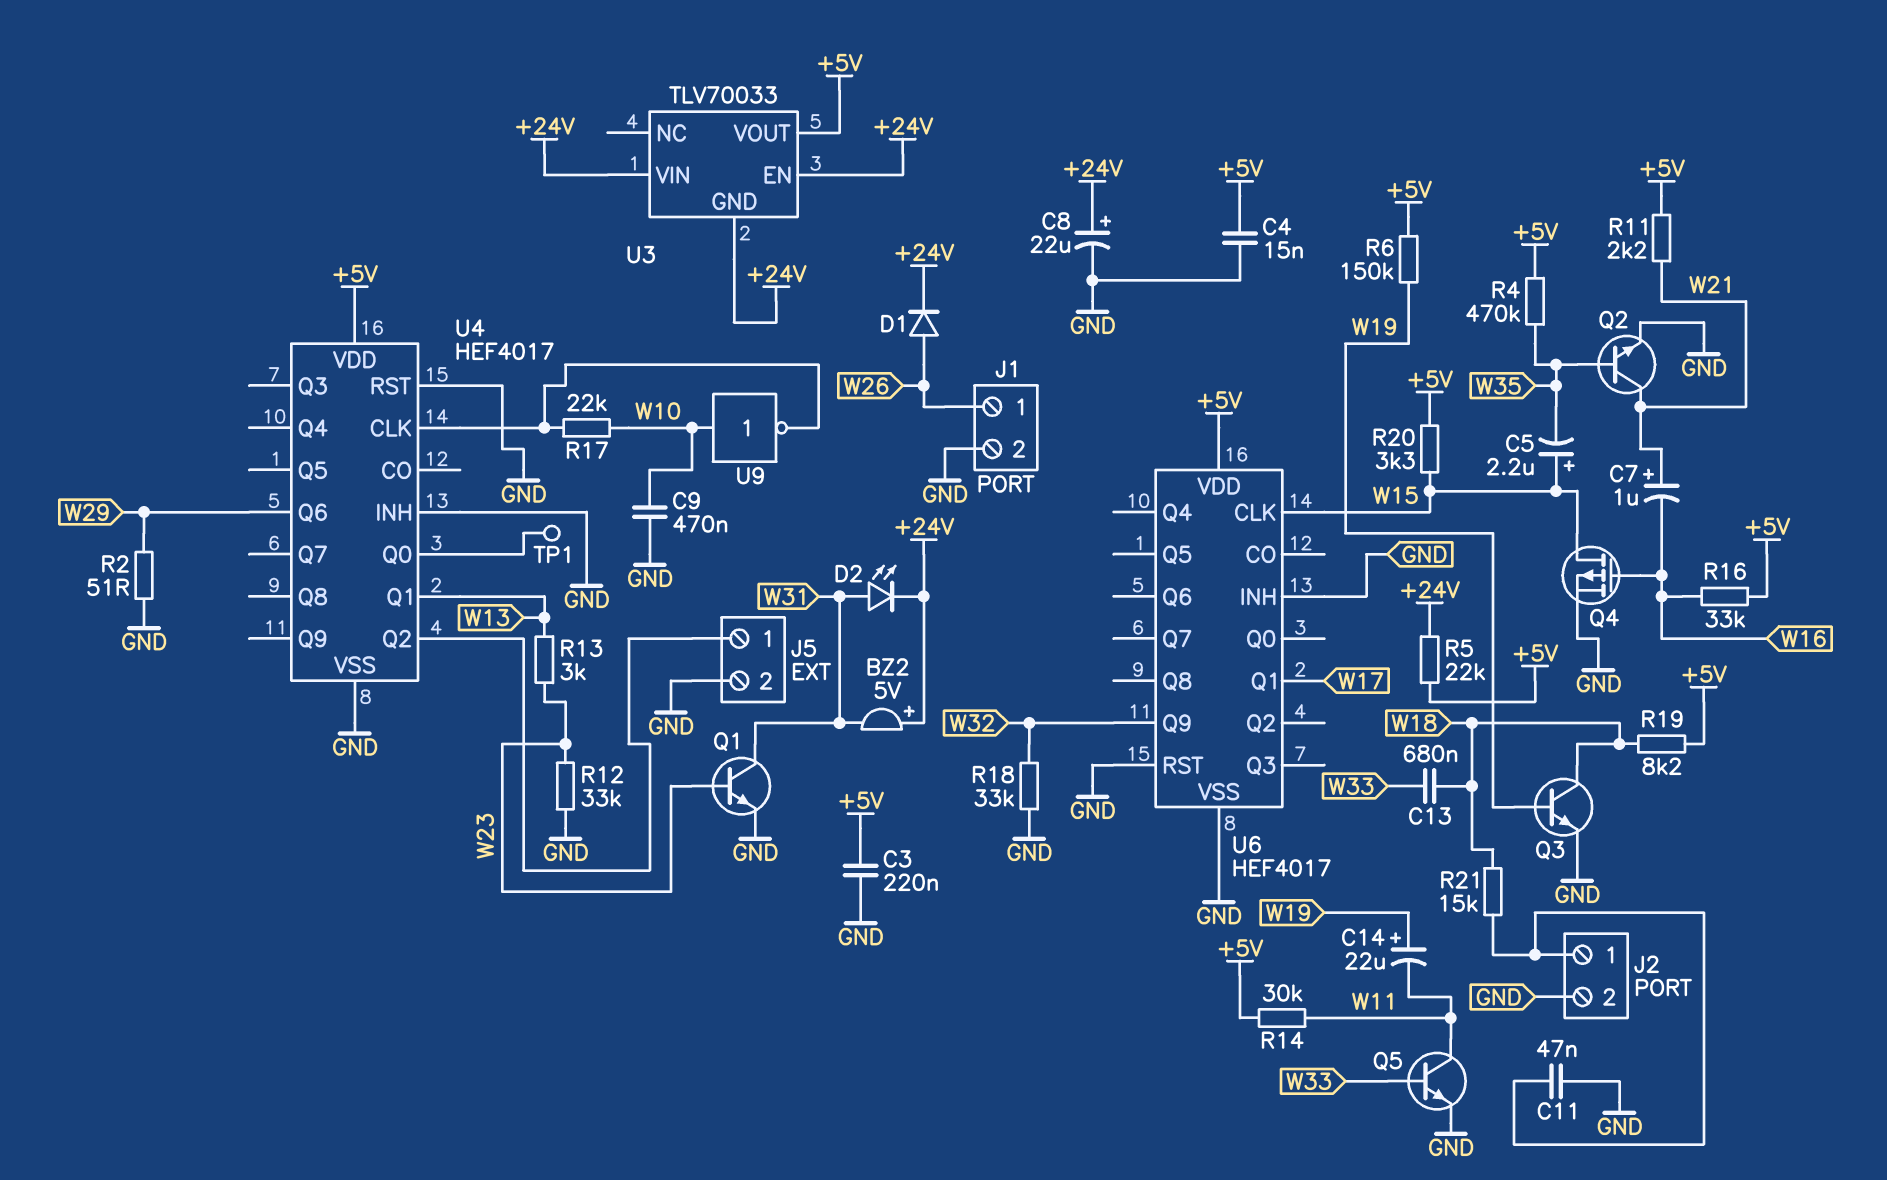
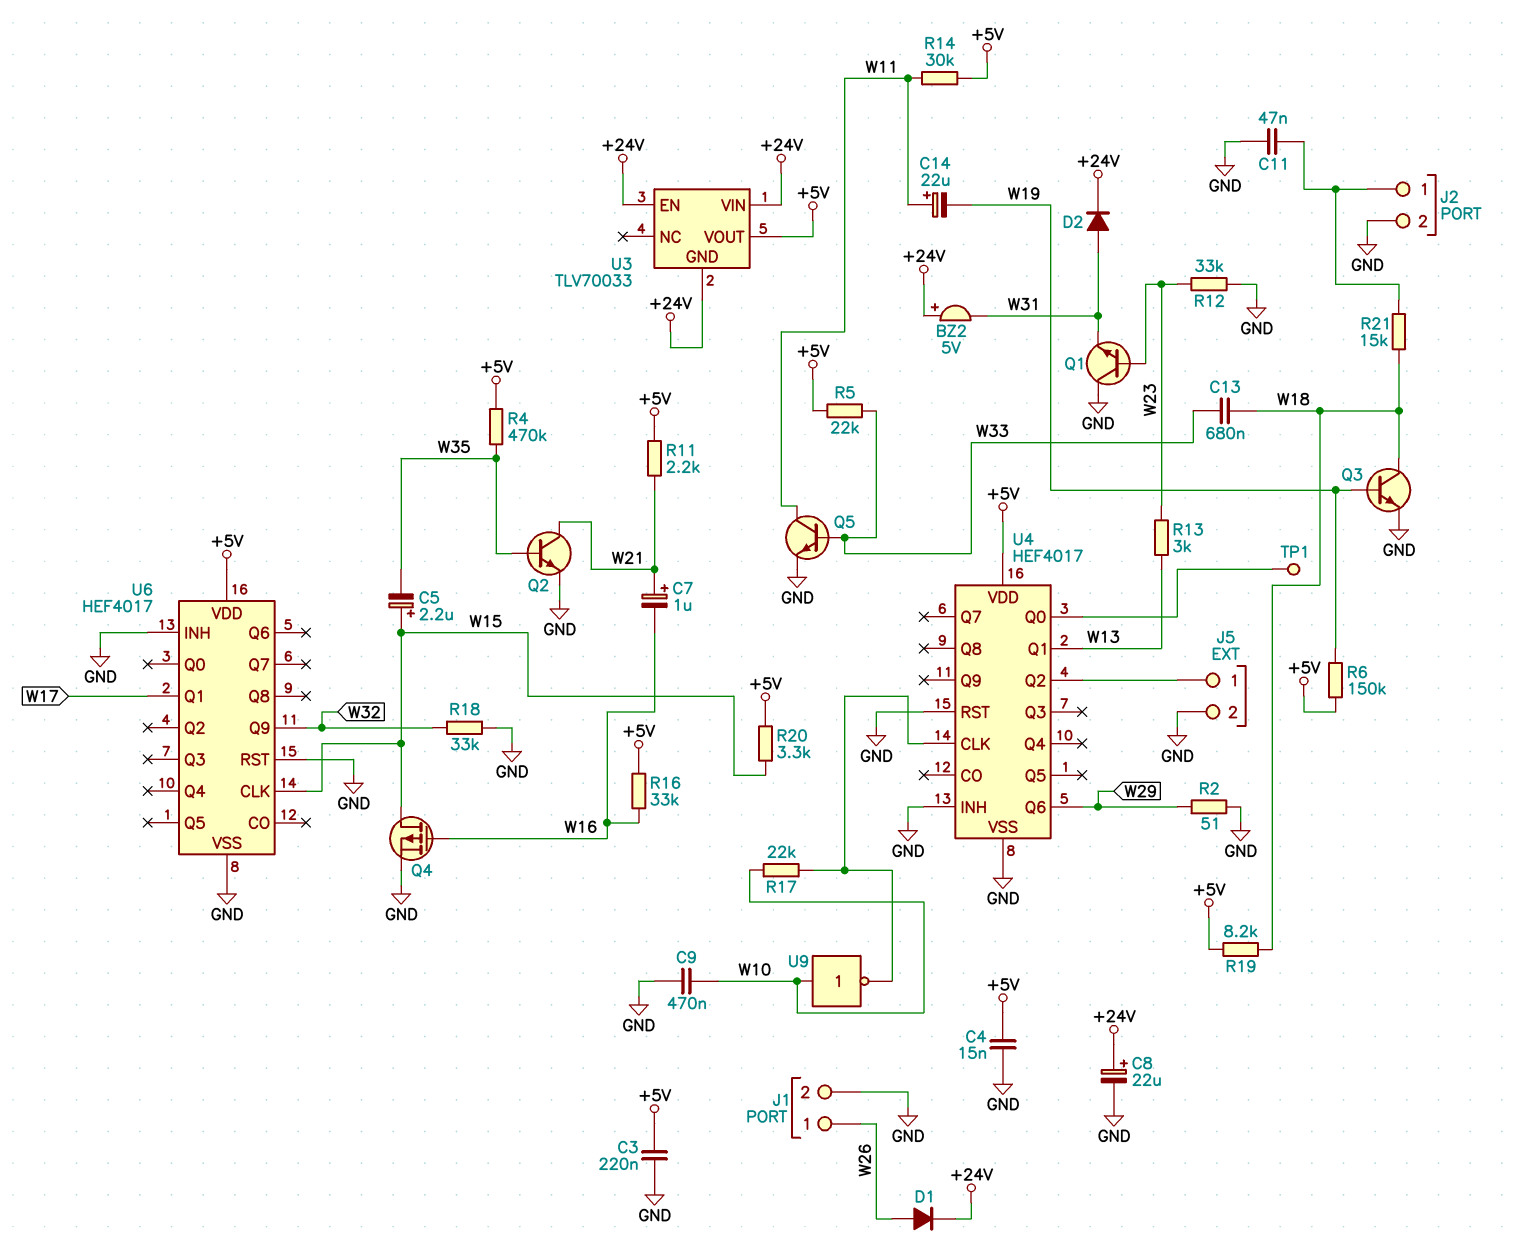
C14: 22uF (plus W19, minus W11) -> 22uF (plus W11, minus W19)
D2: LED (A W31, K +24V) -> diode (A W31, K +24V)
Q1: NPN (B W23, C W31, E GND) -> NPN (B W23, C GND, E W31)
R5: 22k (+5V, +24V) -> 22k (+5V, W33)

